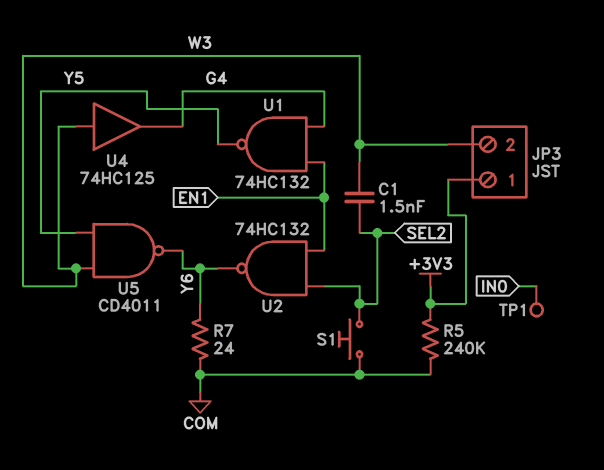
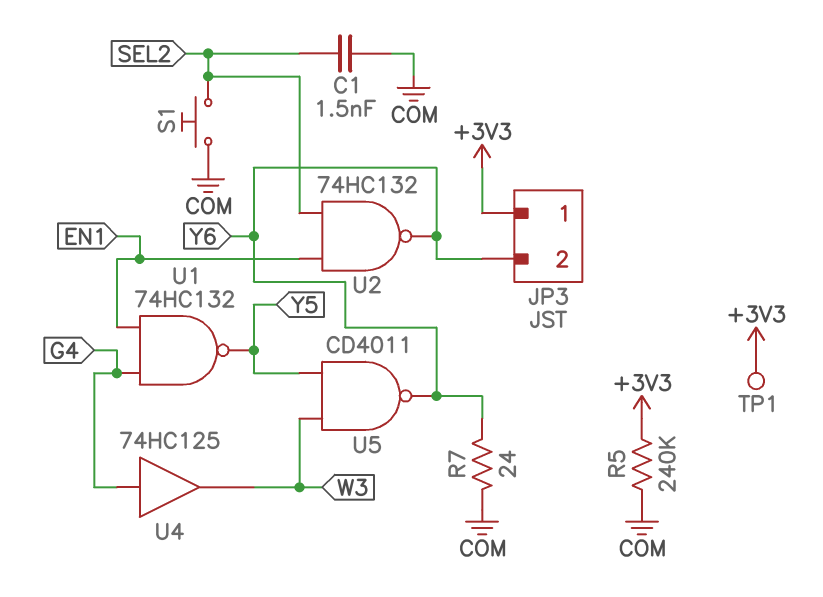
C1: 1.5nF (SEL2, W3) -> 1.5nF (COM, SEL2)
JP3 pin 2: W3 -> Y6
TP1: test point (IN0) -> test point (+3V3)
U4: buffer 74HC125 (in W3, out G4) -> buffer 74HC125 (in G4, out W3)

